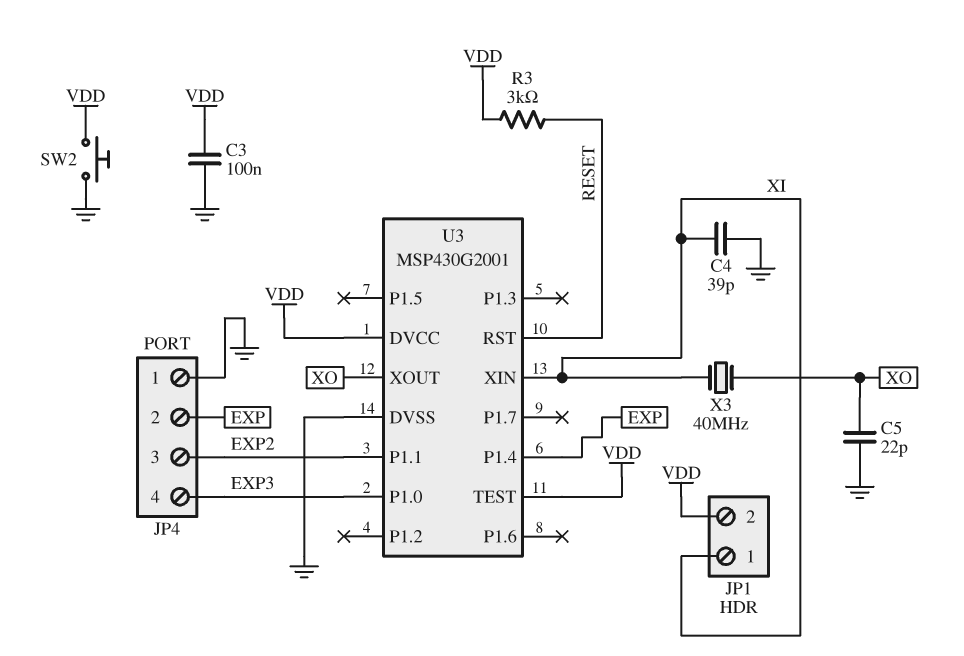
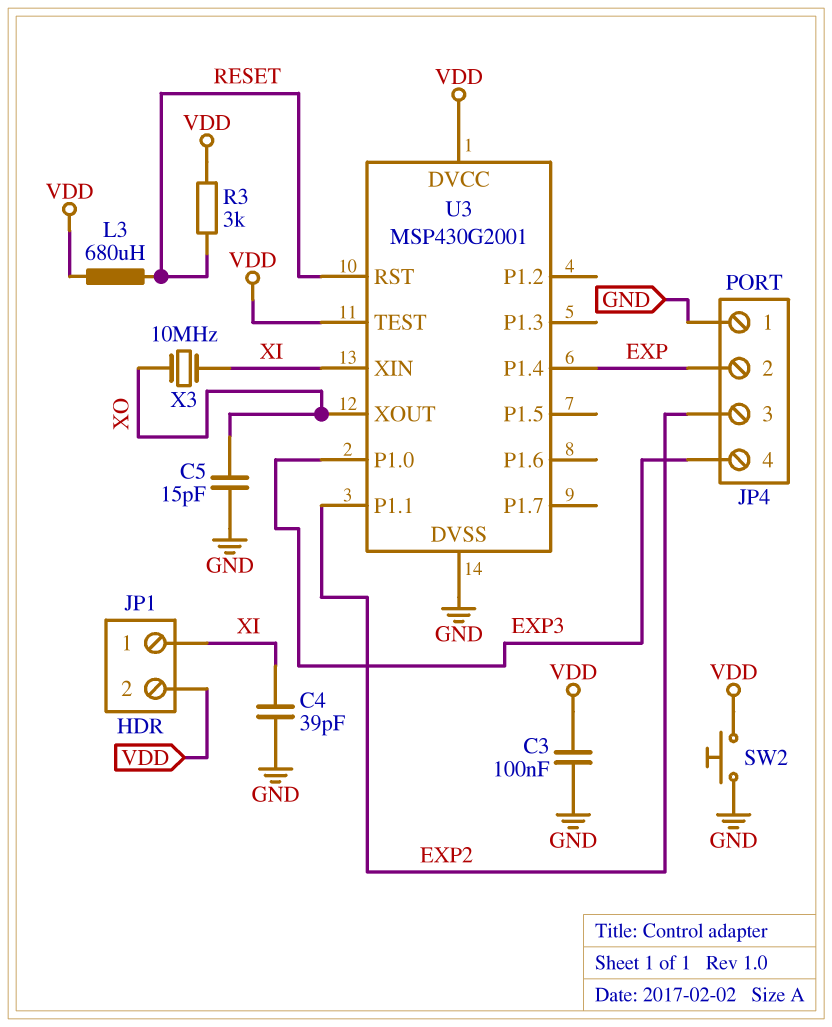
C5: 22pF (GND, XO) -> 15pF (GND, XO)
L3: none -> 680uH (RESET, VDD)
X3: 40MHz (XI, XO) -> 10MHz (XI, XO)

